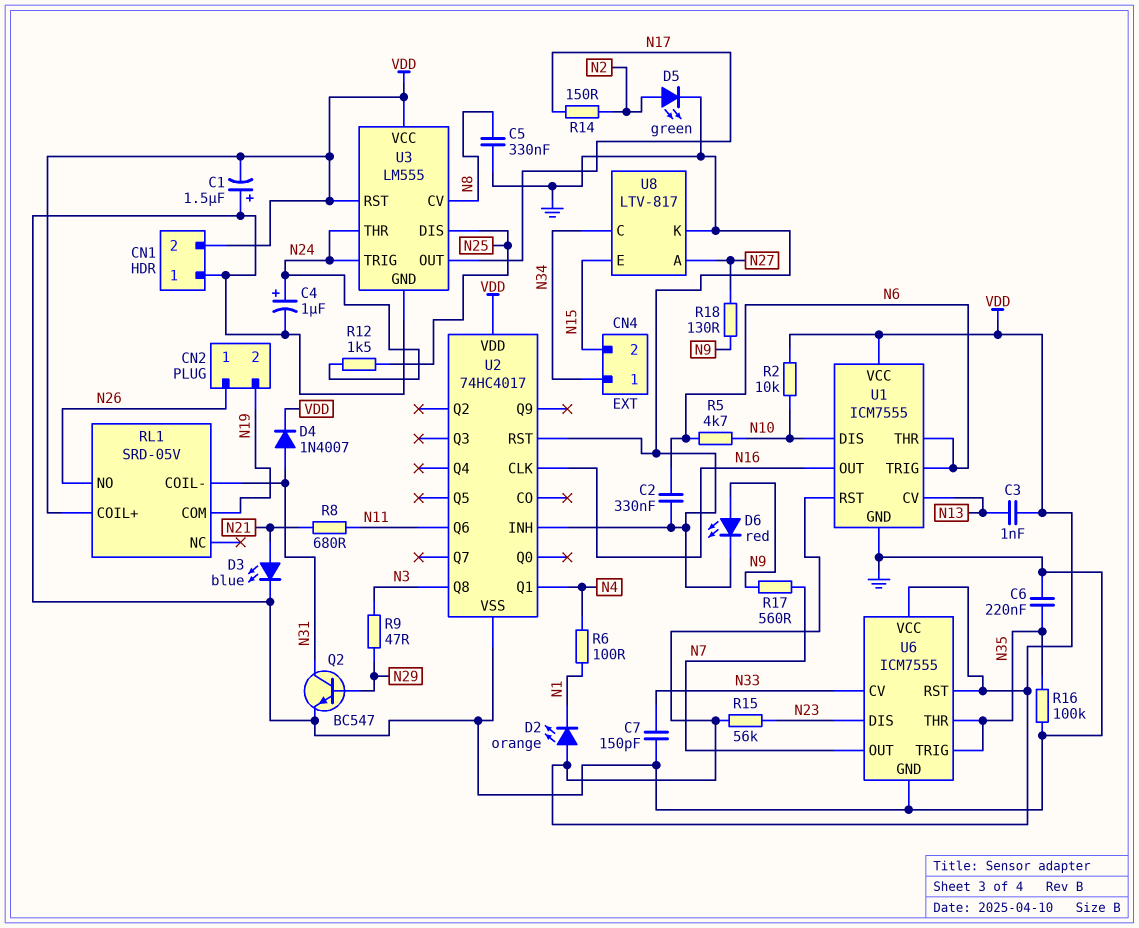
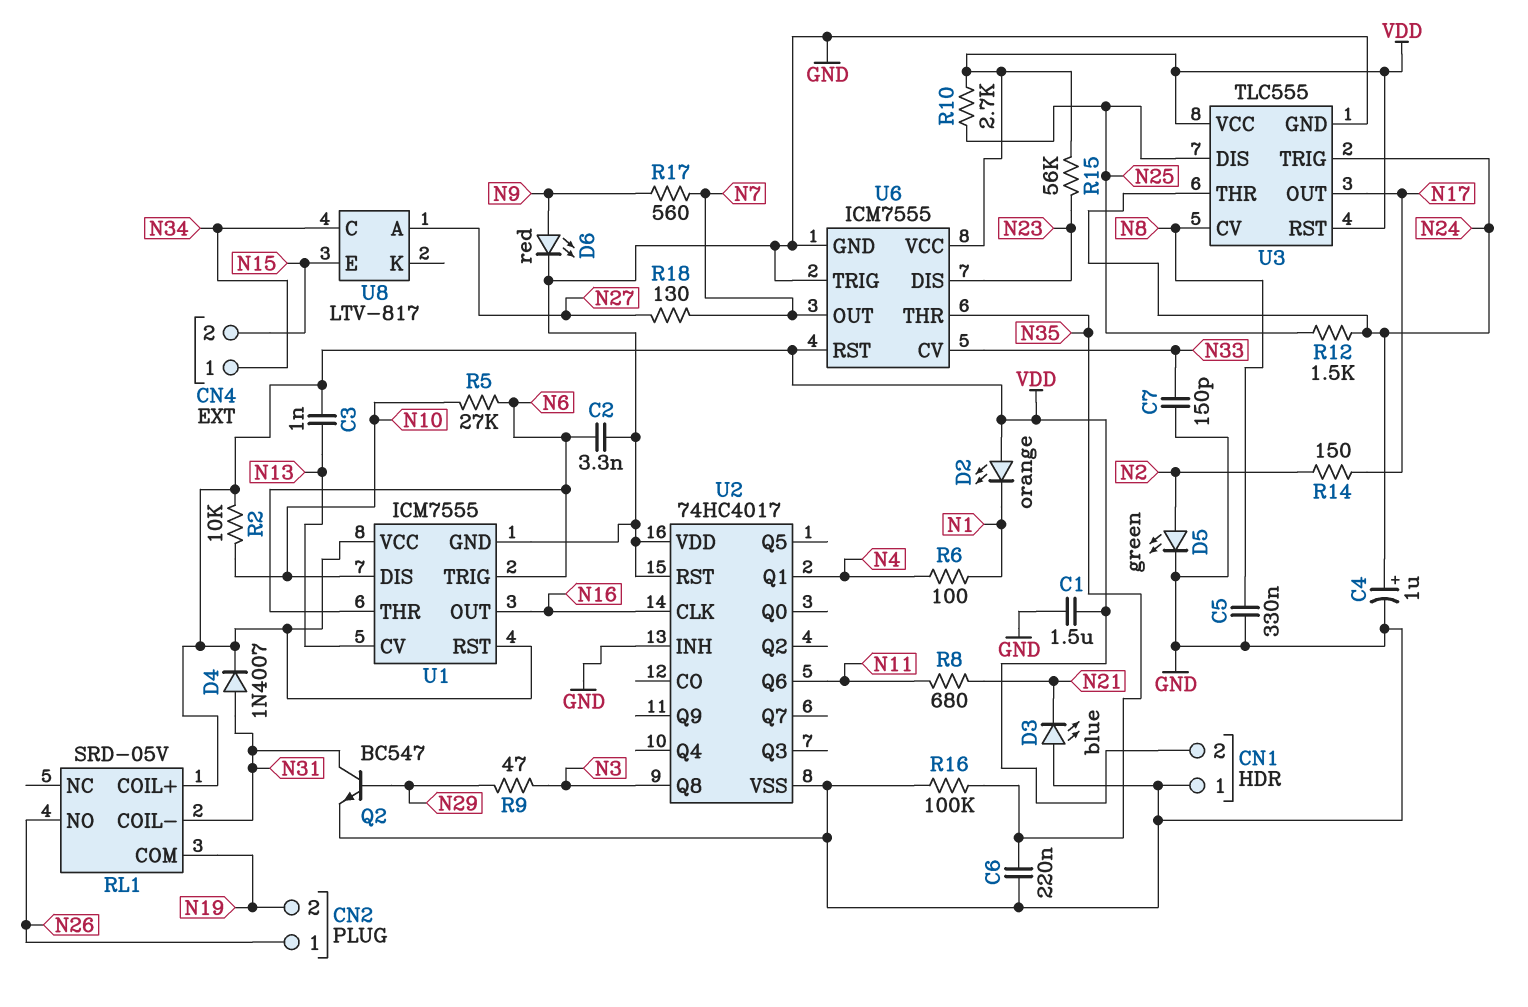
C1: 1.5uF (plus GND, minus VDD) -> 1.5uF (GND, VDD)
C2: 330nF (GND, N6) -> 3.3nF (GND, N6)
D3: LED blue (A N21, K GND) -> LED blue (A GND, K N21)
R5: 4.7k (N6, N10) -> 27k (N6, N10)
R10: none -> 2.7k (N25, VDD)
R18: 130 (N9, N27) -> 130 (N7, N27)
U2 pin VDD: VDD -> GND
U3: LM555 -> TLC555
U6 pin TRIG: N35 -> GND
U8 pin K: GND -> none

